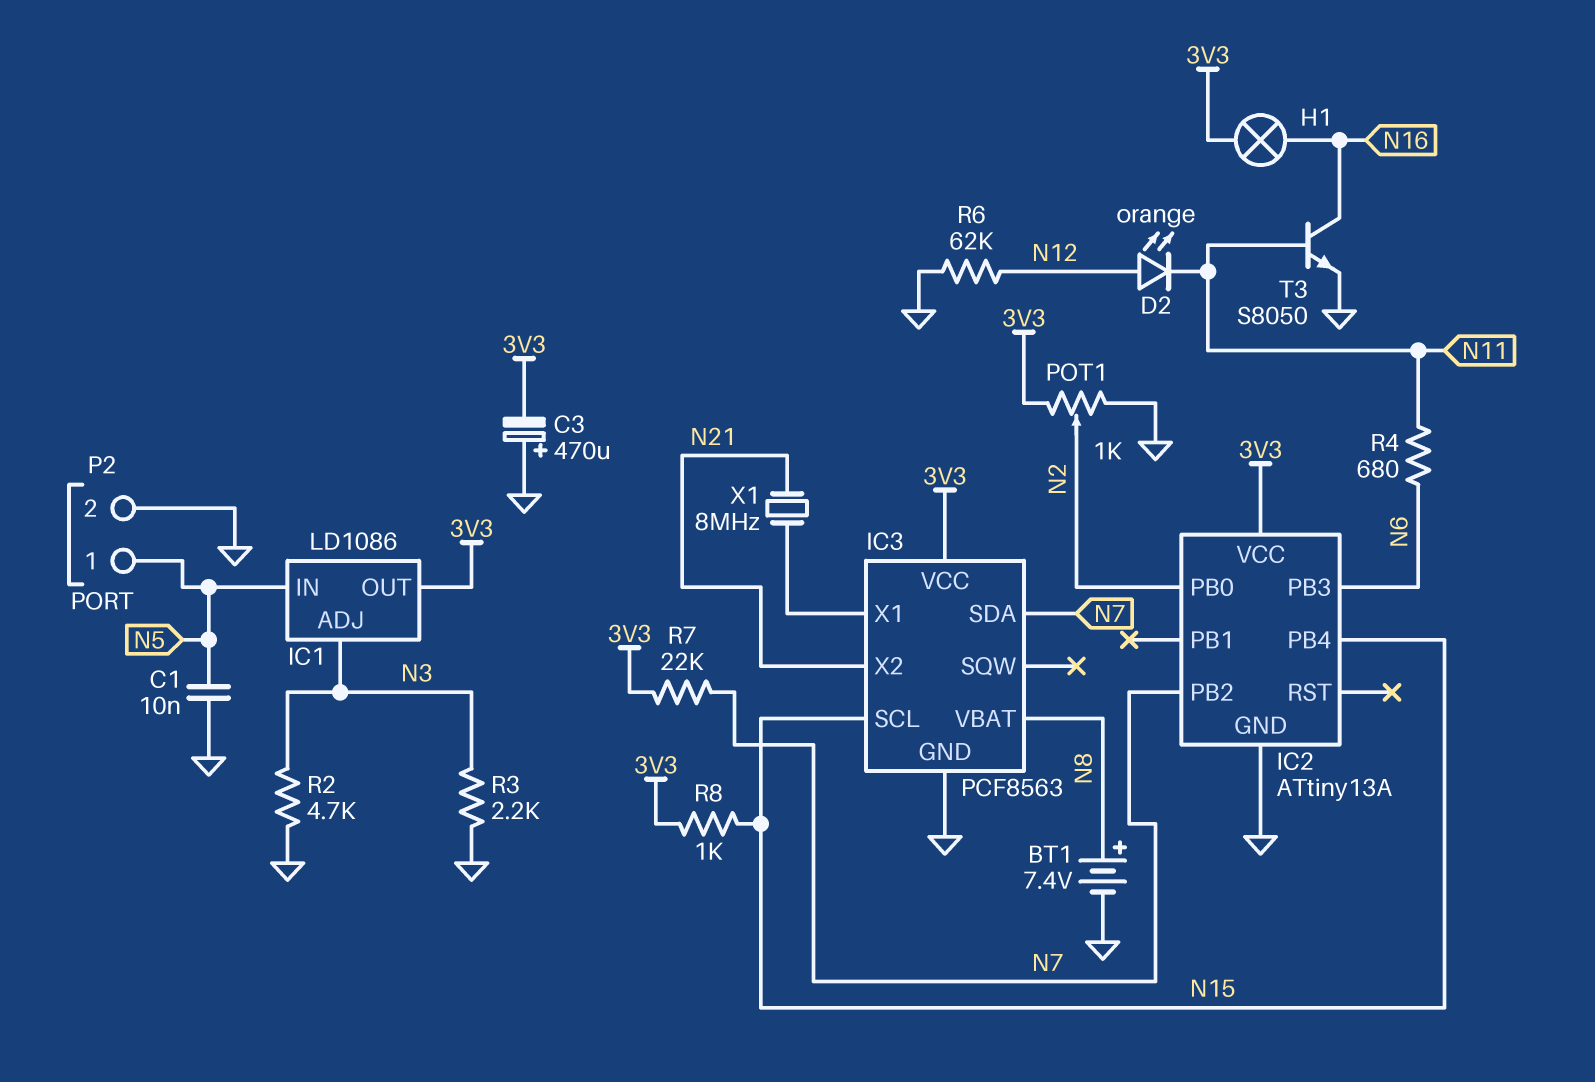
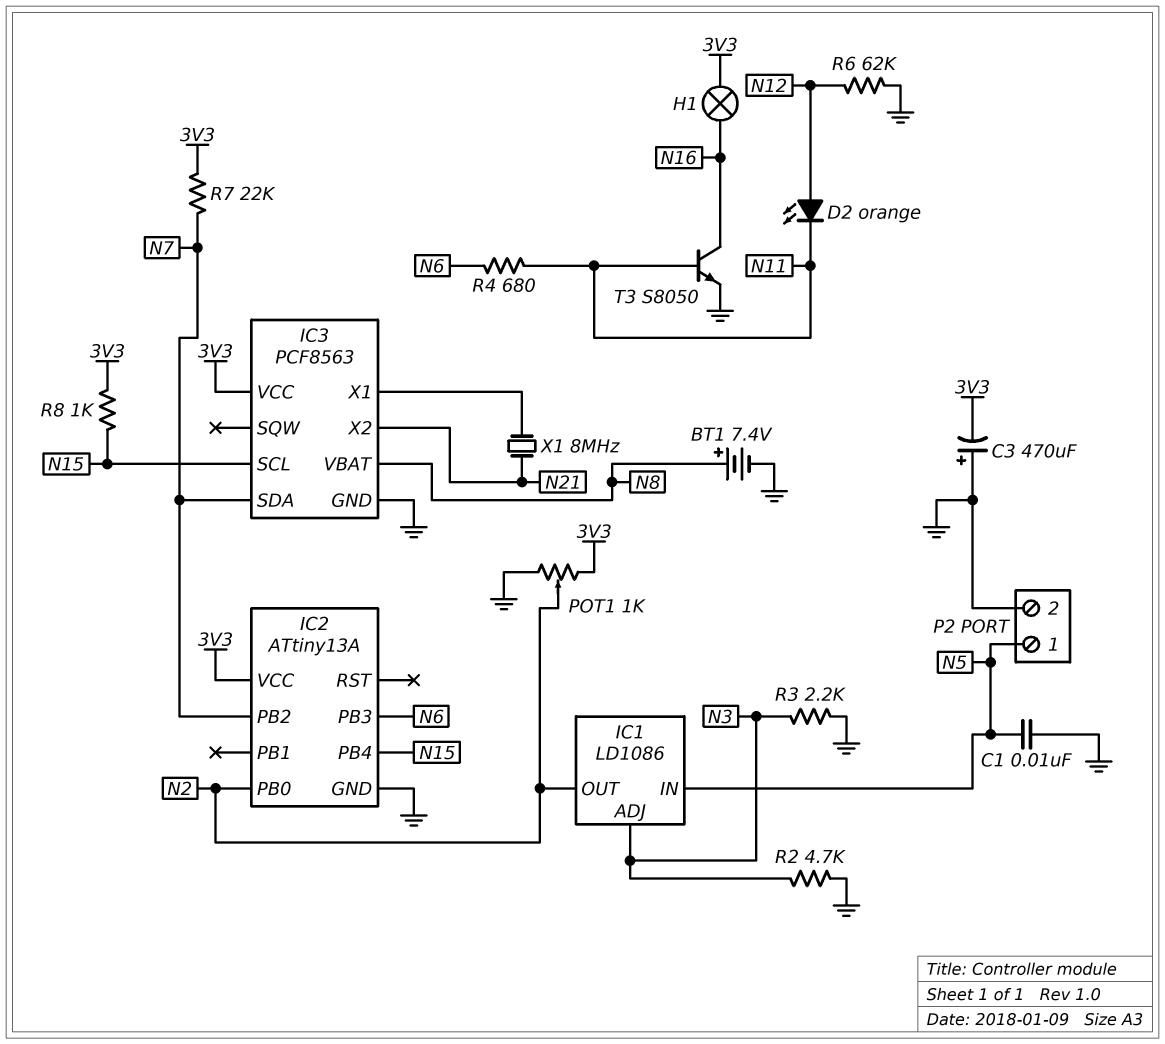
IC1 pin OUT: 3V3 -> N2

